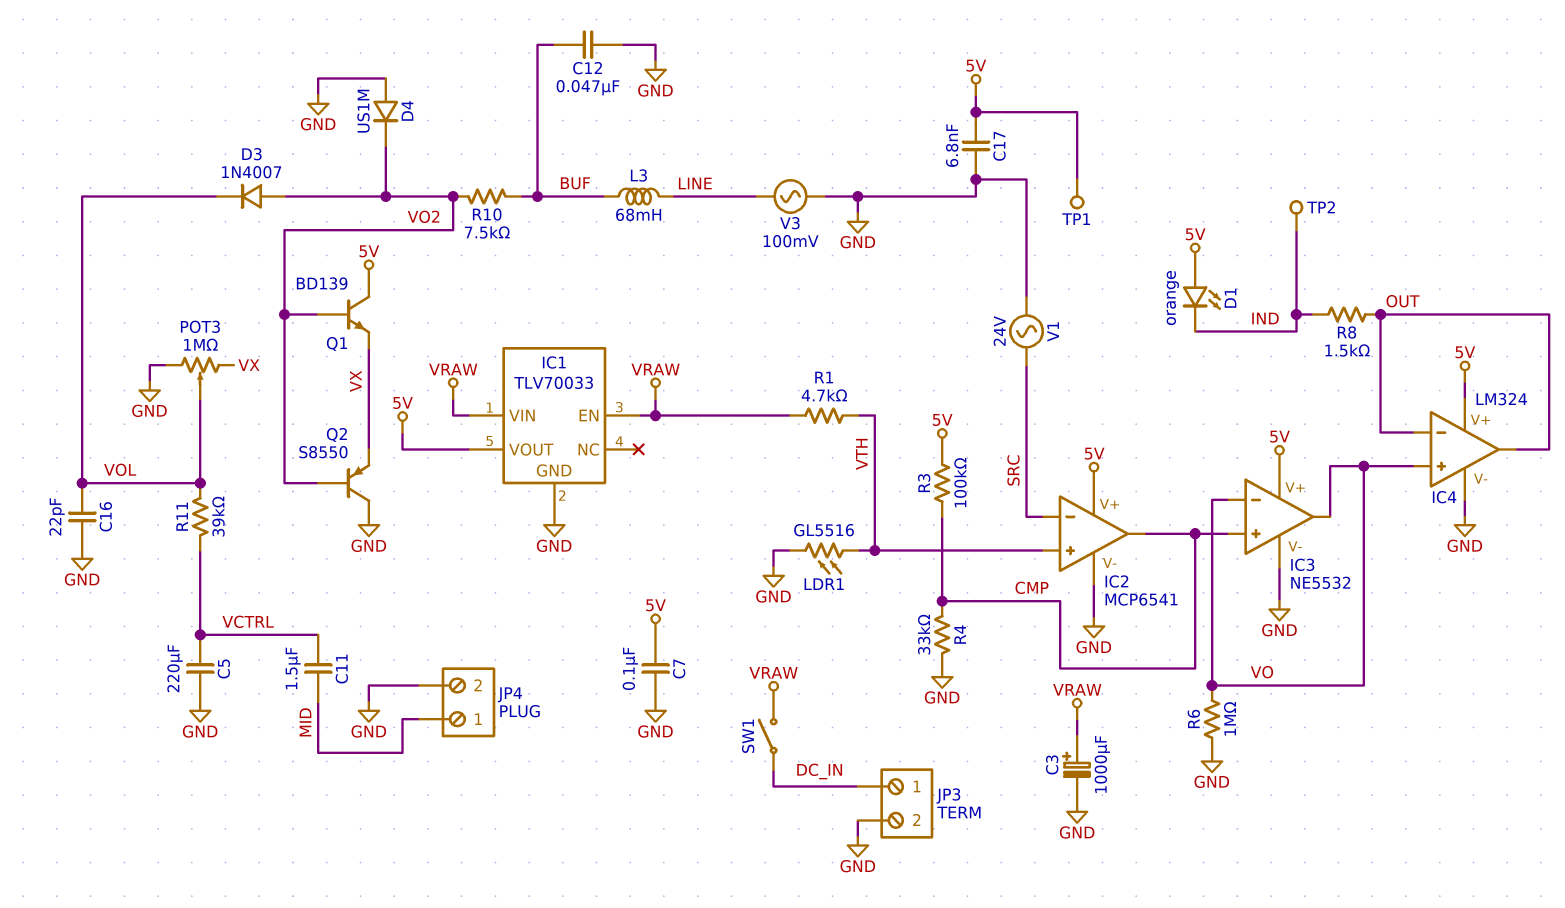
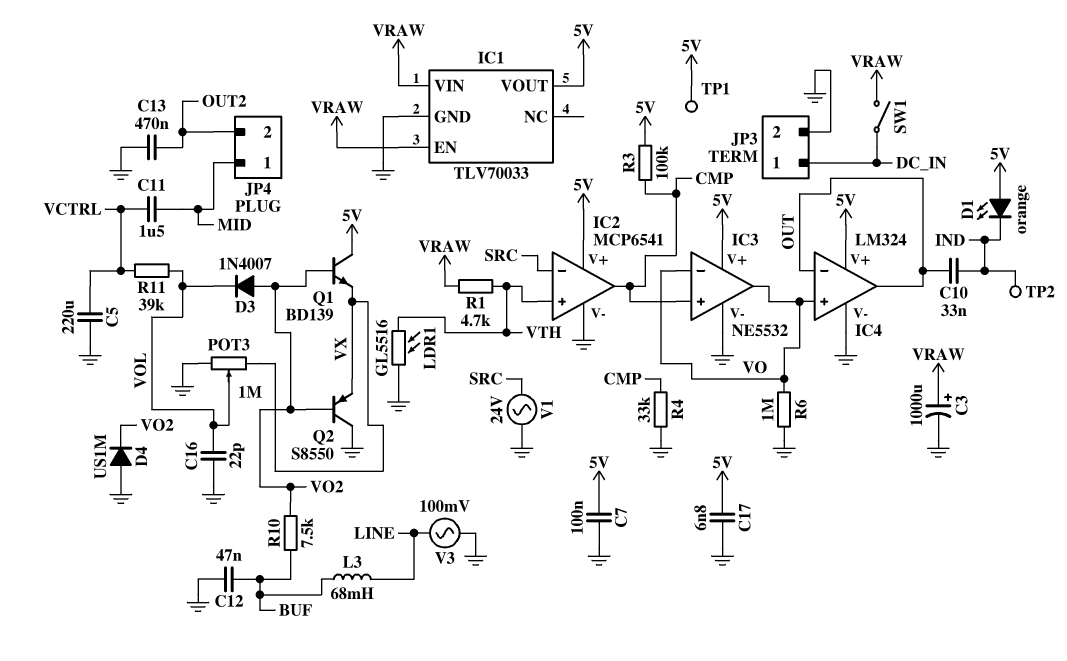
C10: none -> 33nF (IND, OUT)
C13: none -> 470nF (GND, OUT2)
JP4 pin 2: GND -> OUT2
R8: 1.5k (IND, OUT) -> none

